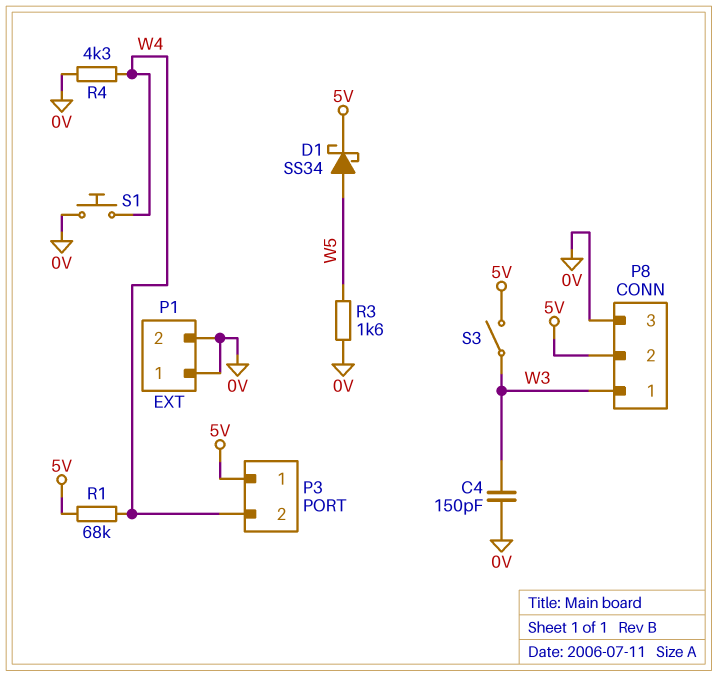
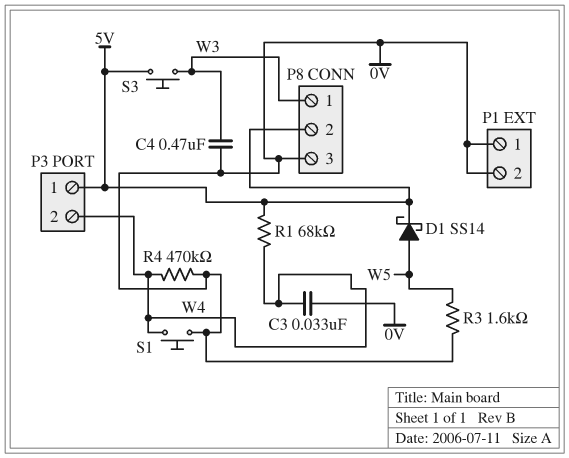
C3: none -> 33nF (0V, W4)
C4: 150pF (0V, W3) -> 470nF (0V, W3)
D1: schottky SS34 (A W5, K 5V) -> schottky SS14 (A W5, K 5V)
R4: 4.3k (0V, W4) -> 470k (0V, W4)
S3: switch (5V, W3) -> button (5V, W3)

